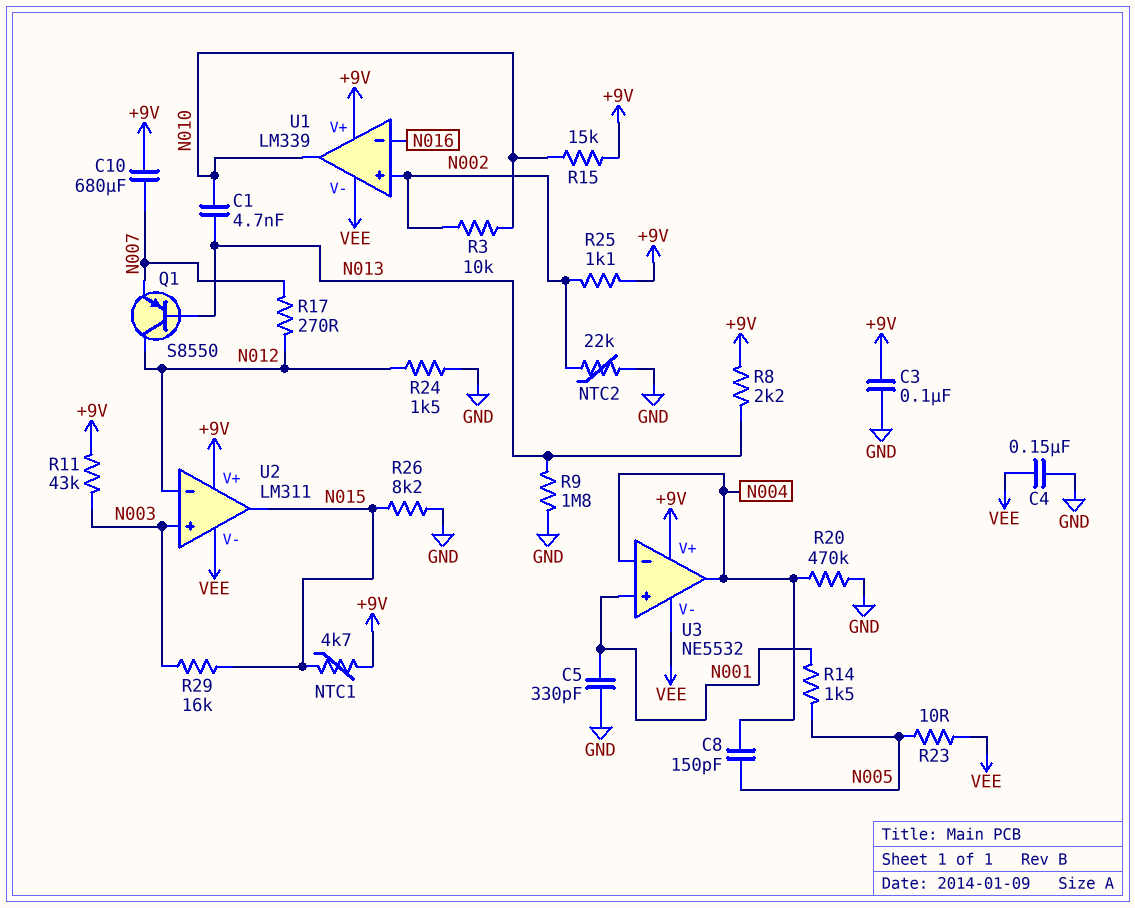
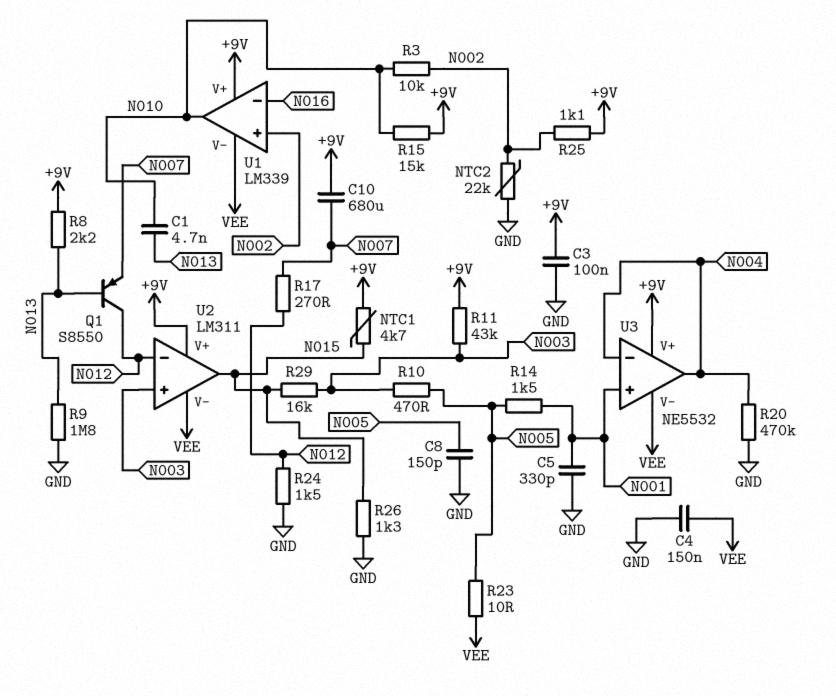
C8: 150pF (N004, N005) -> 150pF (GND, N005)
R10: none -> 470 (N003, N005)
R26: 8.2k (GND, N015) -> 1.3k (GND, N015)

